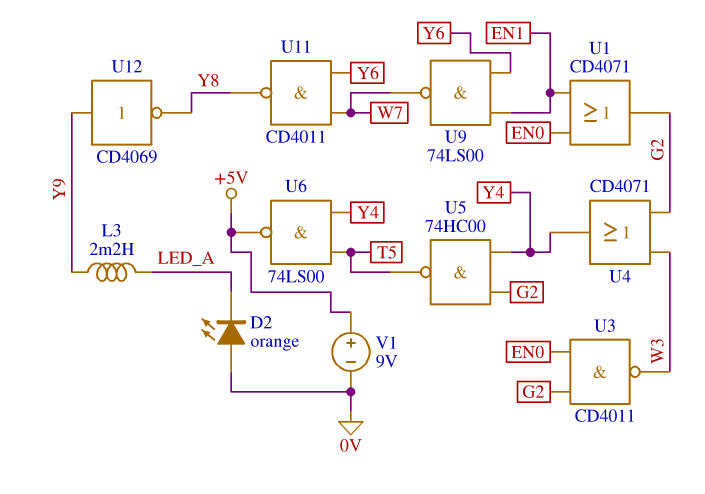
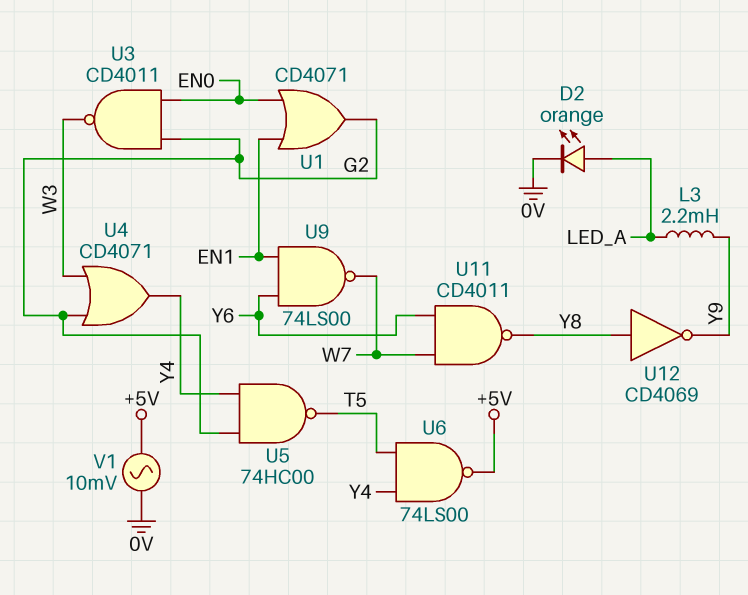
D2: LED orange (A 0V, K LED_A) -> LED orange (A LED_A, K 0V)
U12: NOT CD4069 (in Y9, out Y8) -> NOT CD4069 (in Y8, out Y9)
V1: 9V (plus +5V, minus 0V) -> AC 10mV (+5V, 0V)

